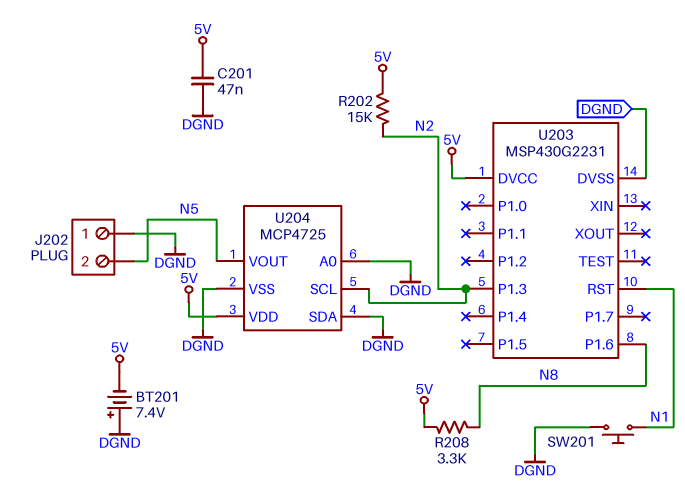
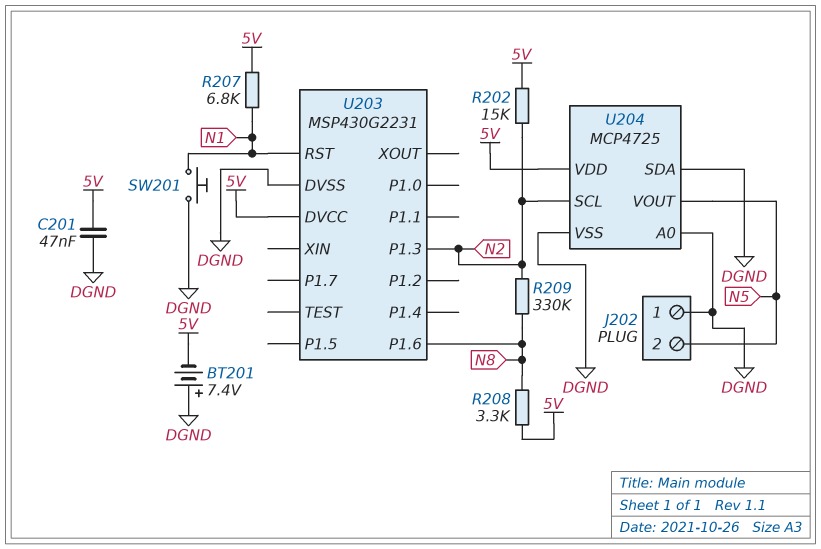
R207: none -> 6.8k (5V, N1)
R209: none -> 330k (N2, N8)

